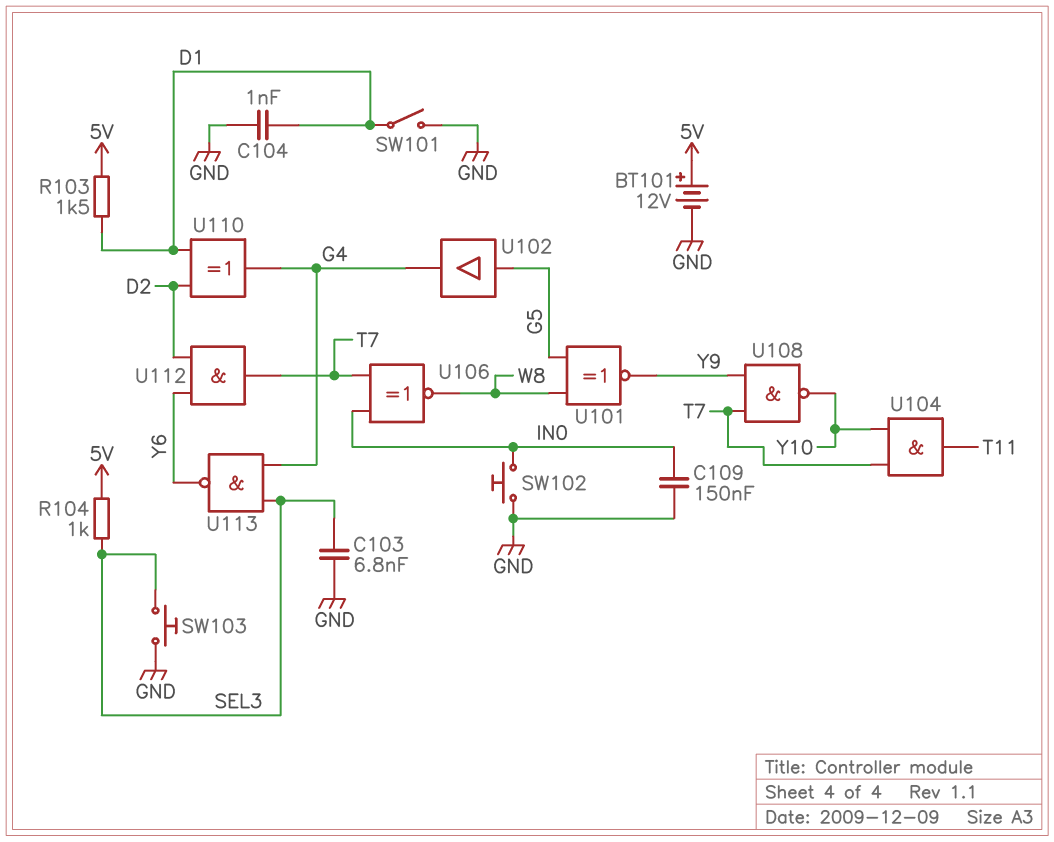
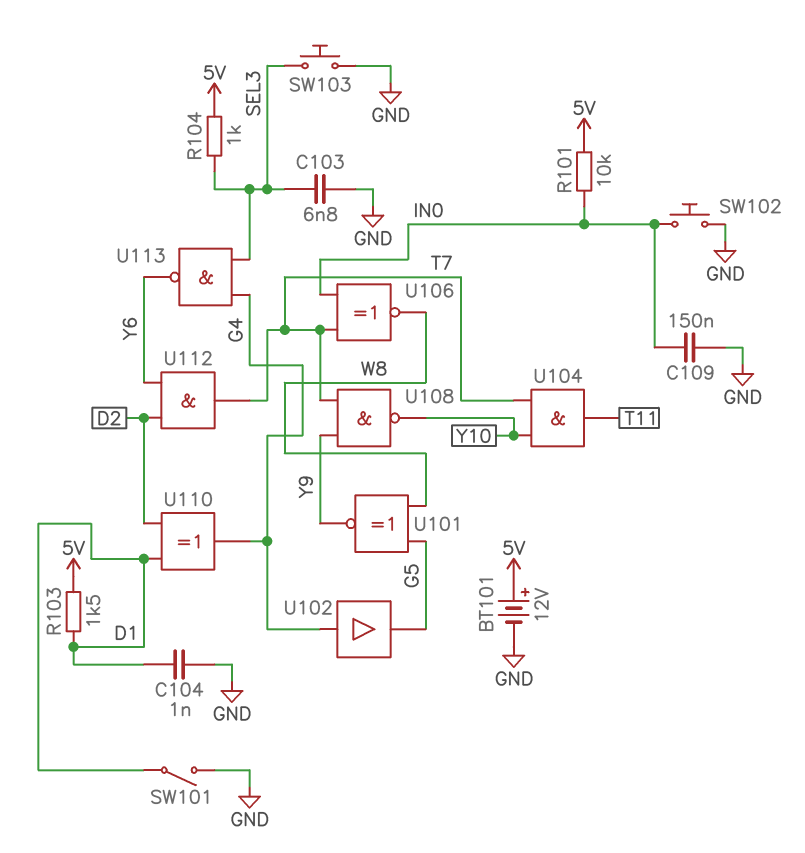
R101: none -> 10k (5V, IN0)
U102: buffer (in G5, out G4) -> buffer (in G4, out G5)

